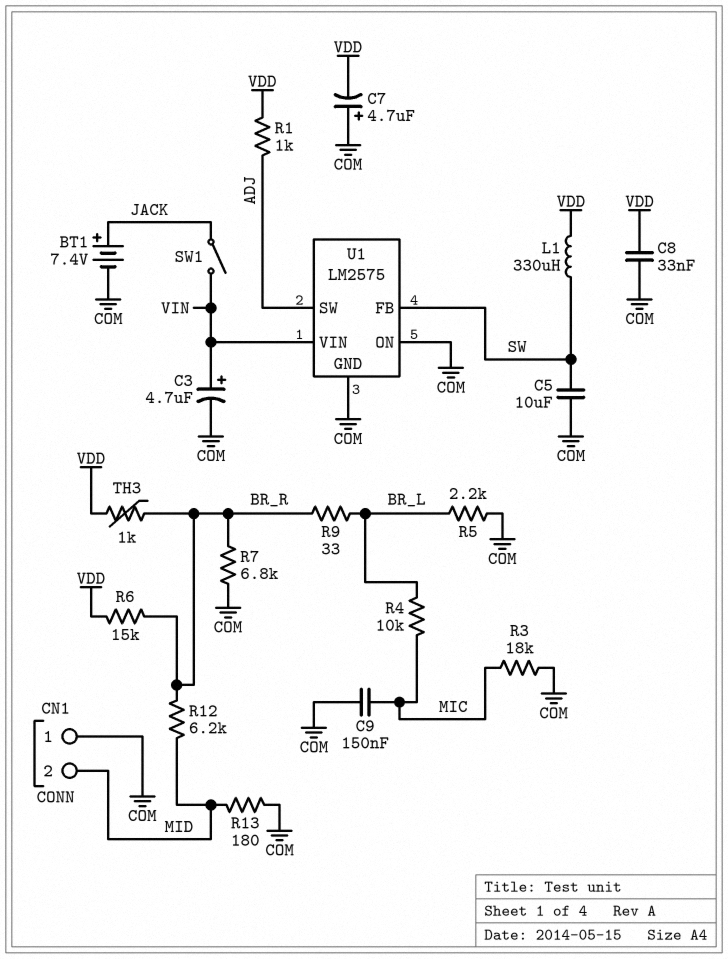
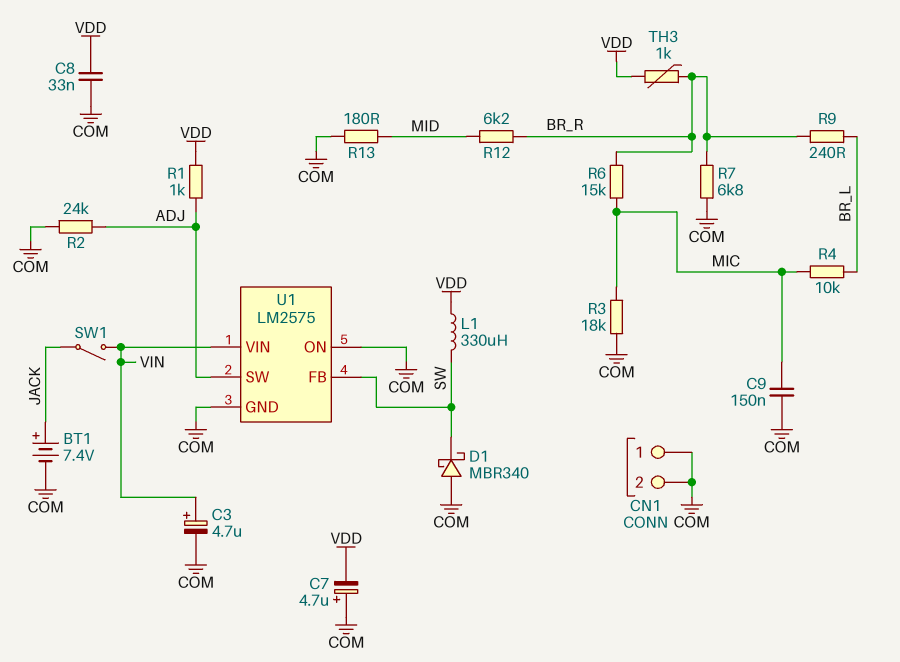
C5: 10uF (COM, SW) -> none
CN1 pin 2: MID -> COM
D1: none -> schottky MBR340 (A COM, K SW)
R2: none -> 24k (ADJ, COM)
R5: 2.2k (BR_L, COM) -> none
R6: 15k (BR_R, VDD) -> 15k (BR_R, MIC)
R9: 33 (BR_L, BR_R) -> 240 (BR_L, BR_R)

